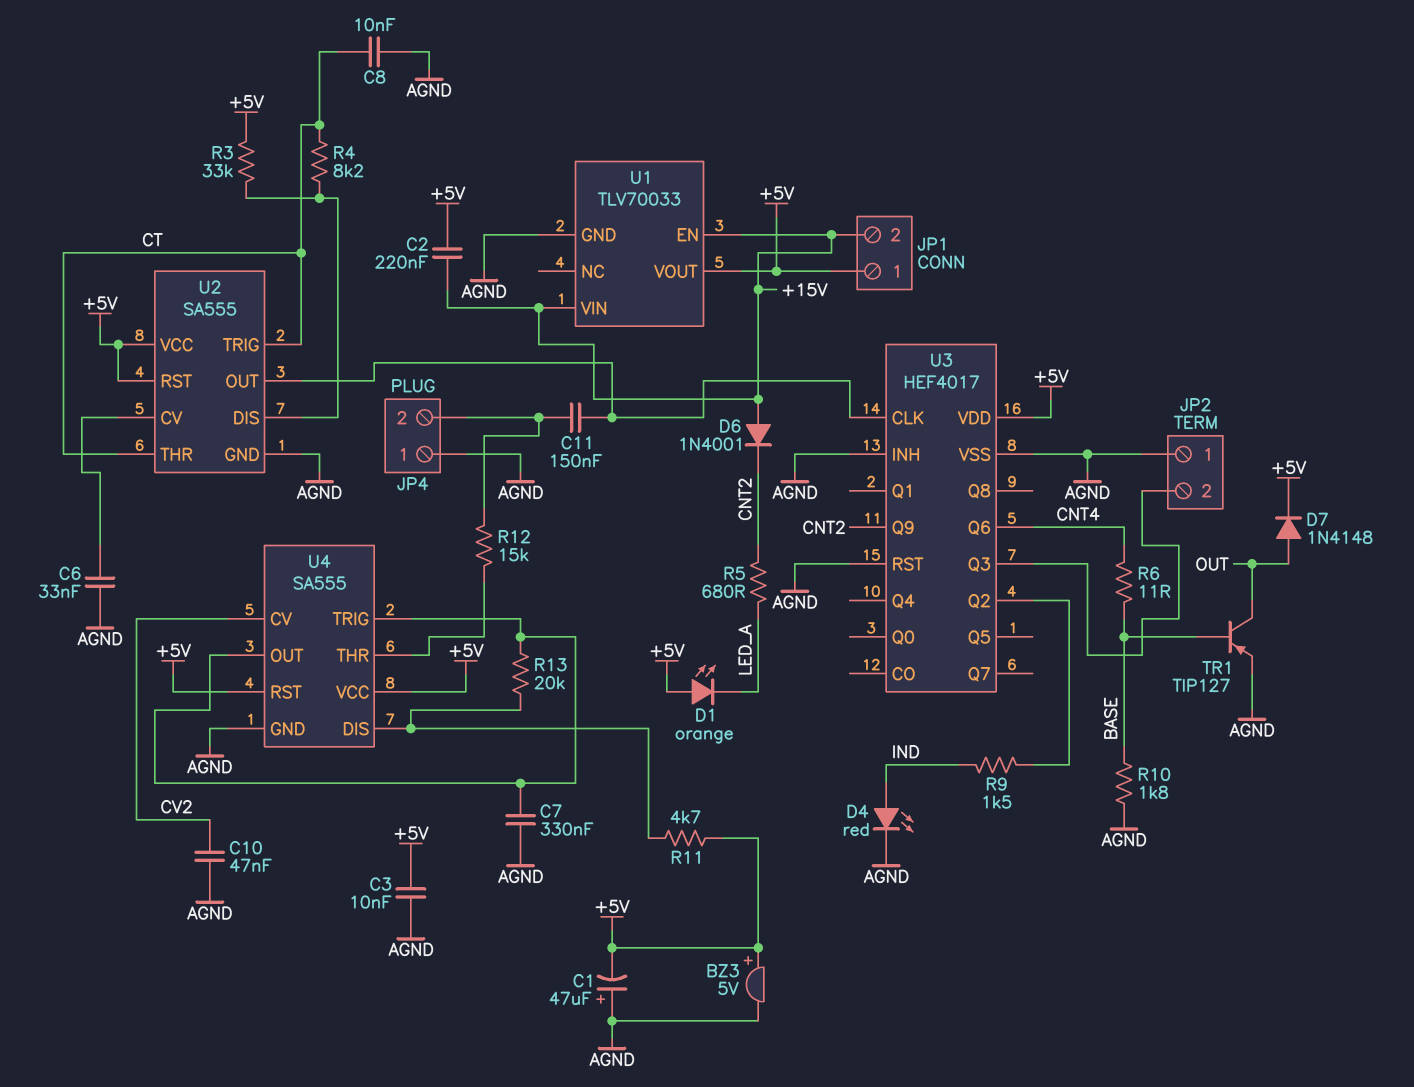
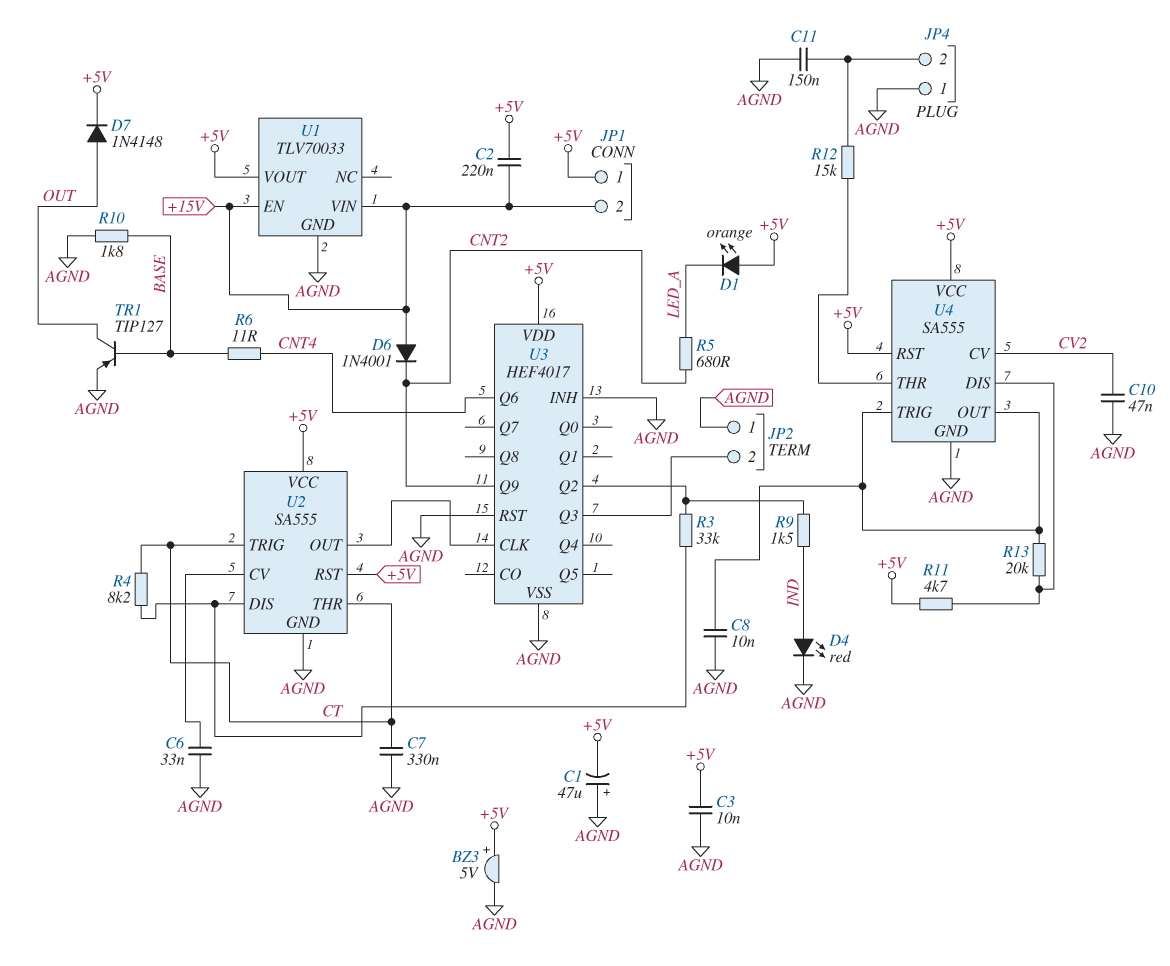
C7: 330nF (AGND, U4/OUT) -> 330nF (AGND, CT)
C8: 10nF (AGND, CT) -> 10nF (AGND, U4/OUT)
C11: 150nF (JP4/2, U2/OUT) -> 150nF (AGND, JP4/2)
R3: 33k (+5V, U2/DIS) -> 33k (U2/DIS, U3/Q2)

